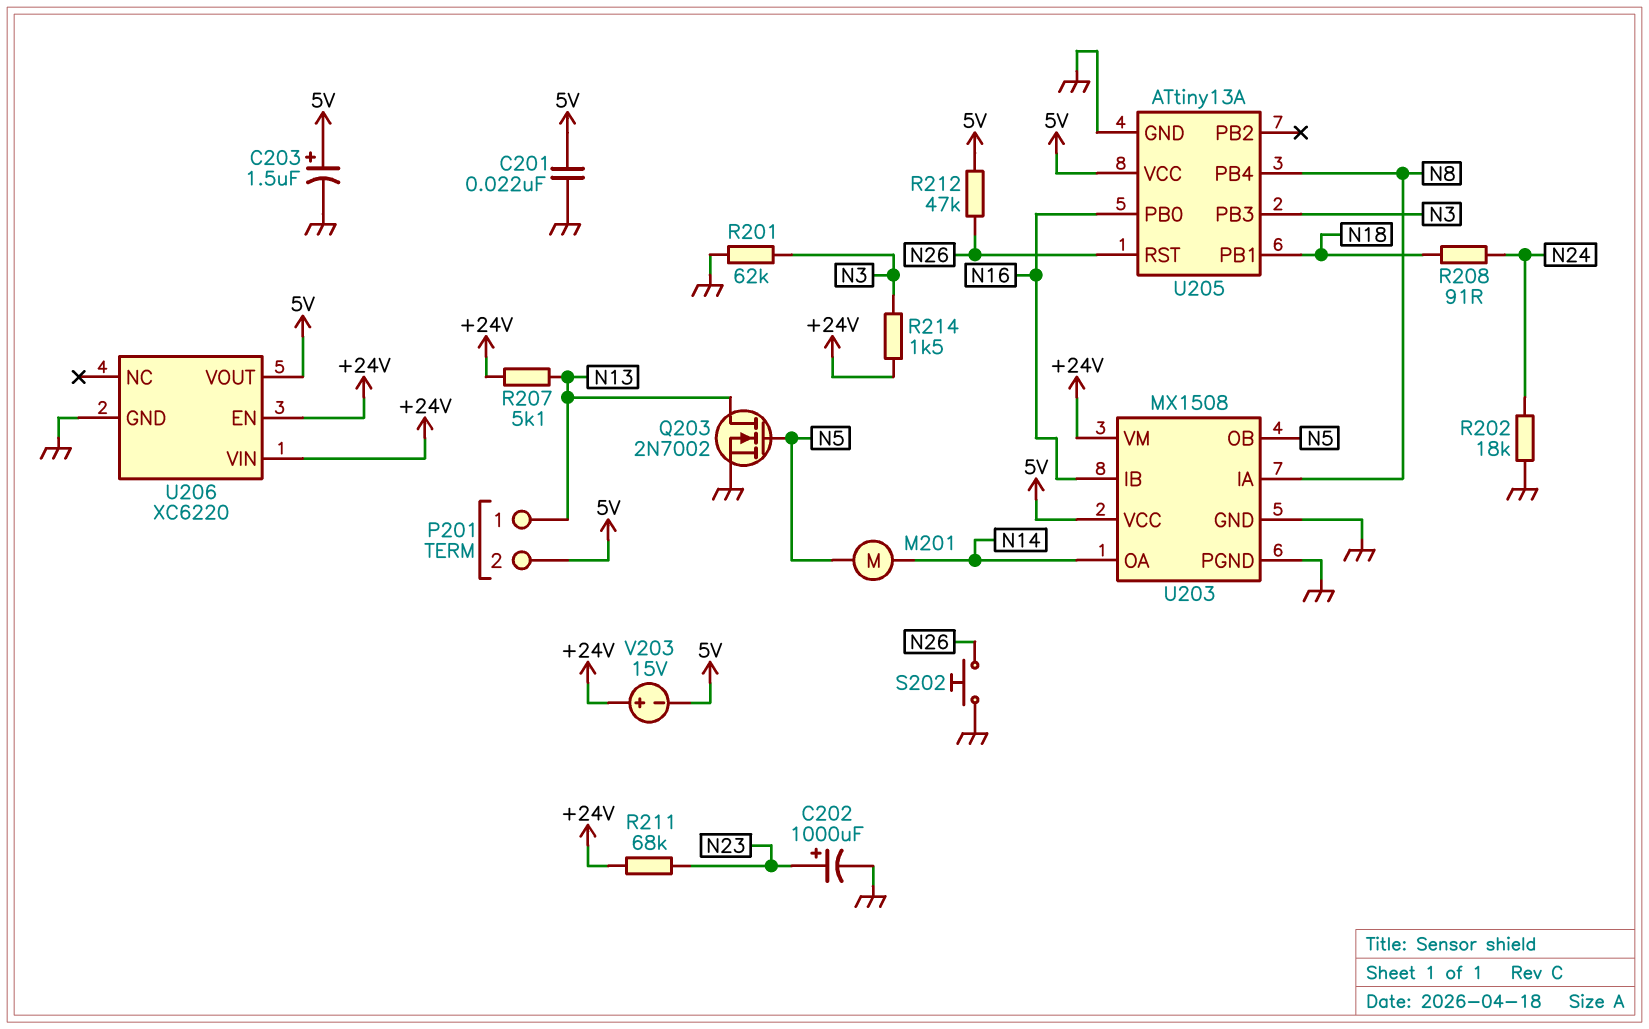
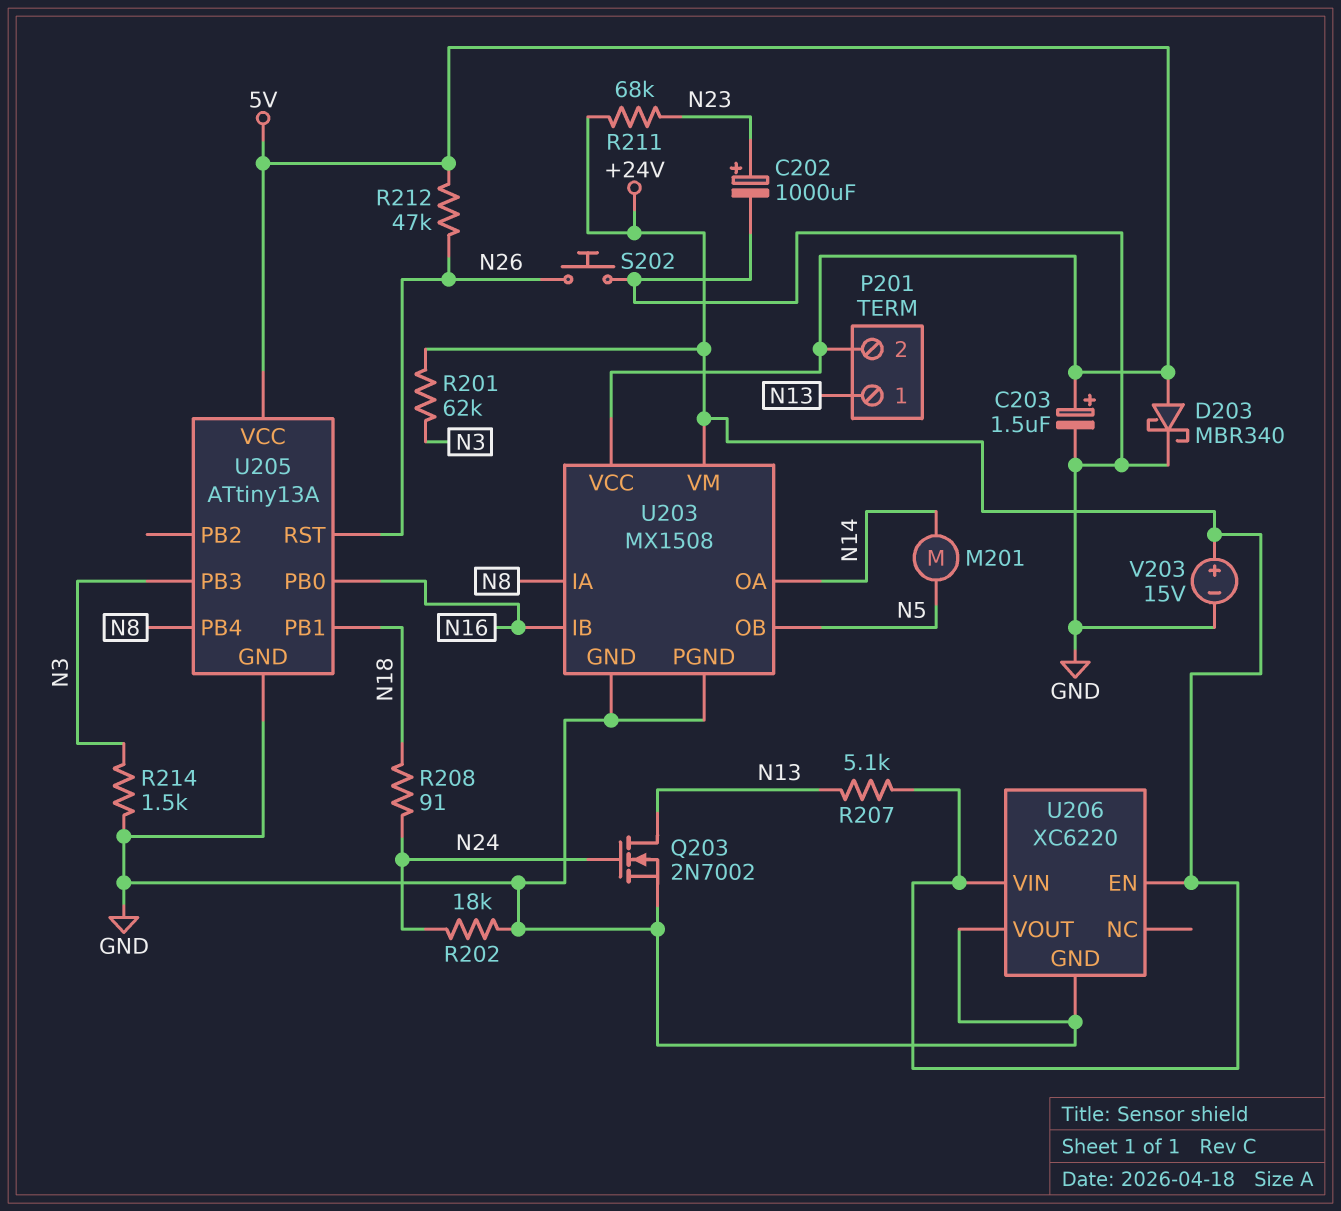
C201: 22nF (5V, GND) -> none
D203: none -> schottky MBR340 (A 5V, K GND)
Q203: NMOS 2N7002 (G N5, D N13, S GND) -> NMOS 2N7002 (G N24, D N13, S GND)
R201: 62k (GND, N3) -> 62k (+24V, N3)
R214: 1.5k (+24V, N3) -> 1.5k (GND, N3)
U206 pin VOUT: 5V -> GND
V203: 15V (plus +24V, minus 5V) -> 15V (plus +24V, minus GND)

